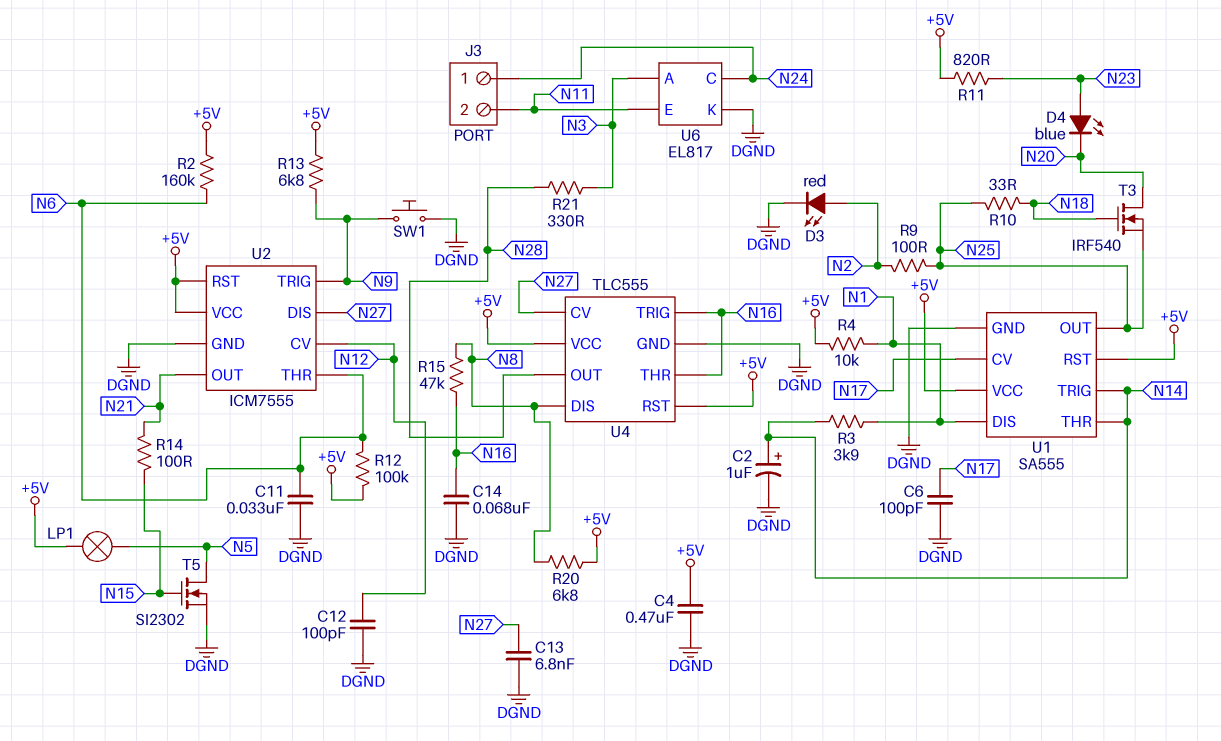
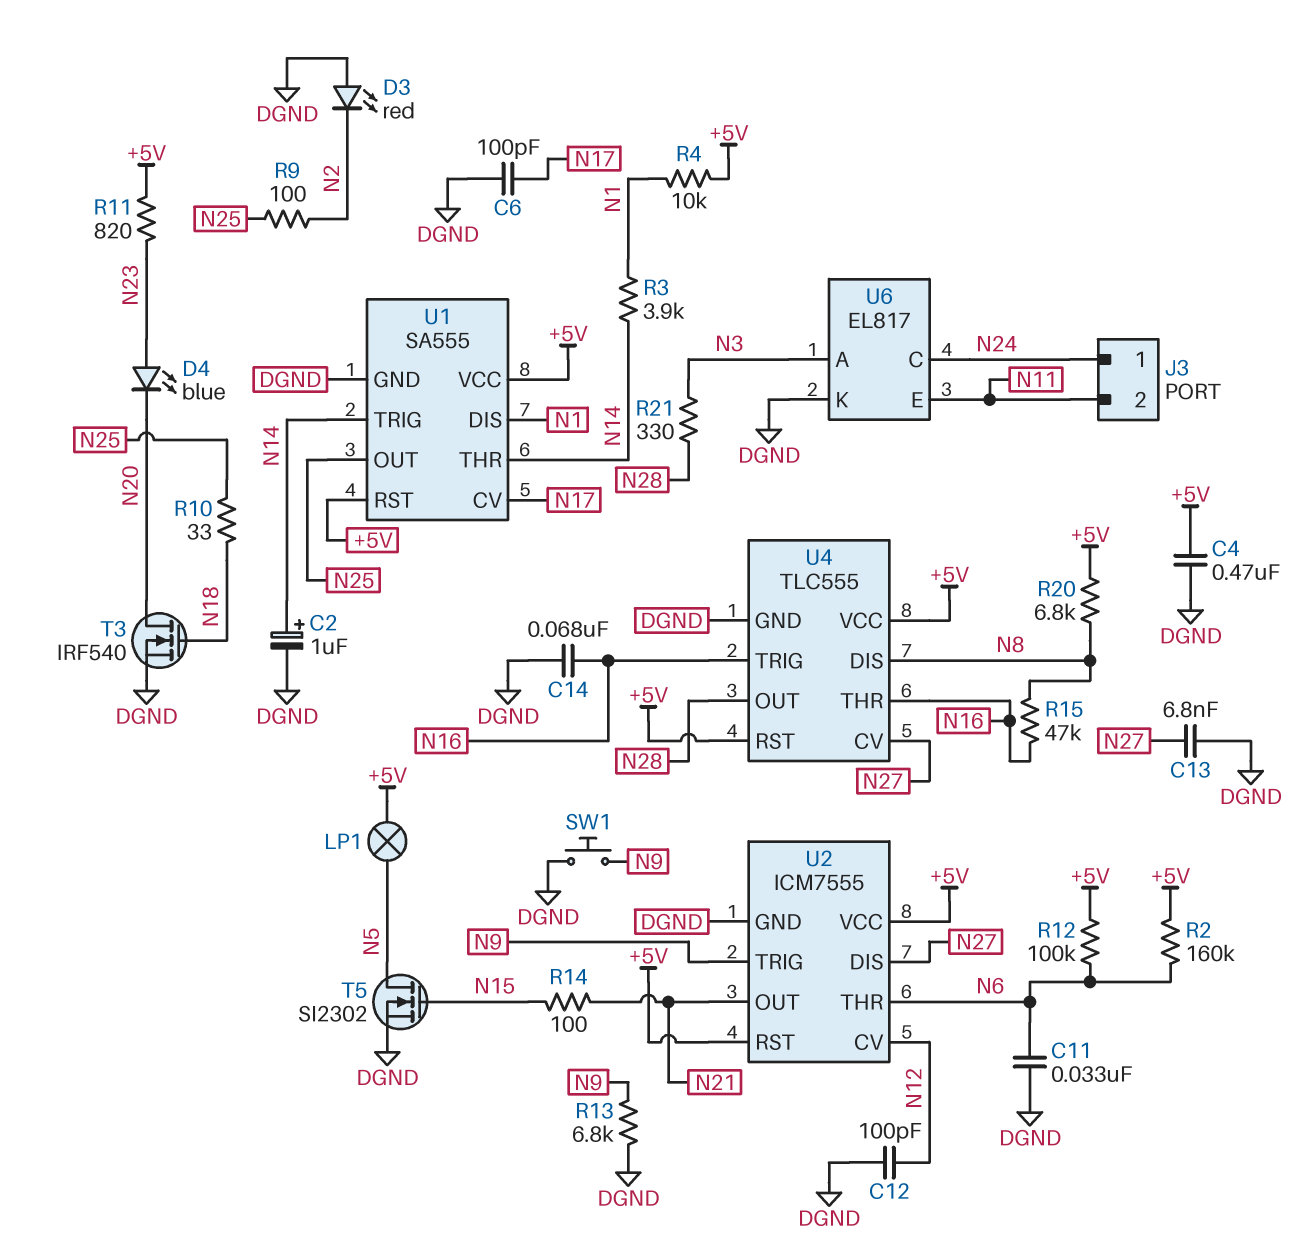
D3: LED red (A N2, K DGND) -> LED red (A DGND, K N2)
R13: 6.8k (+5V, N9) -> 6.8k (DGND, N9)
T3: NMOS IRF540 (G N18, D N20, S N25) -> NMOS IRF540 (G N18, D N20, S DGND)

